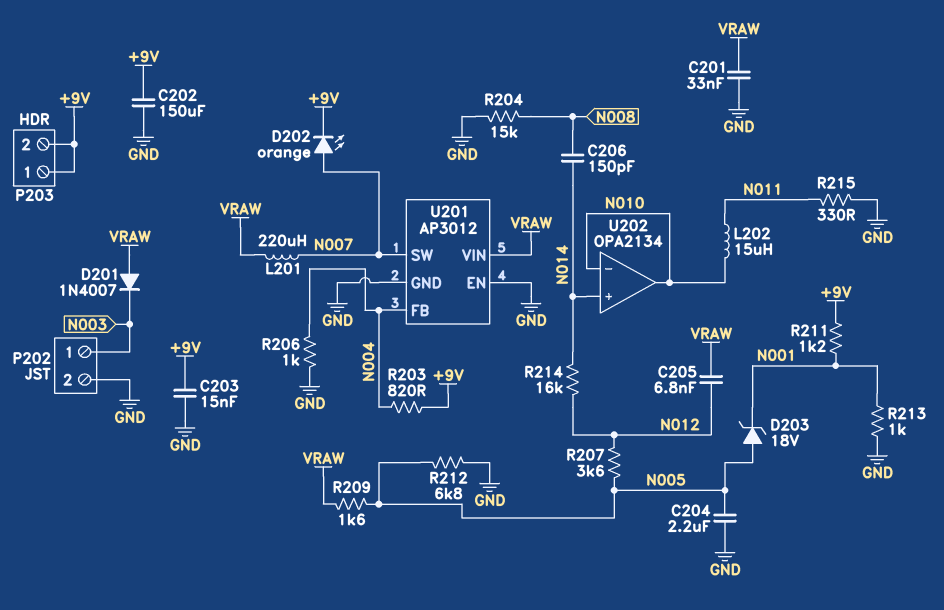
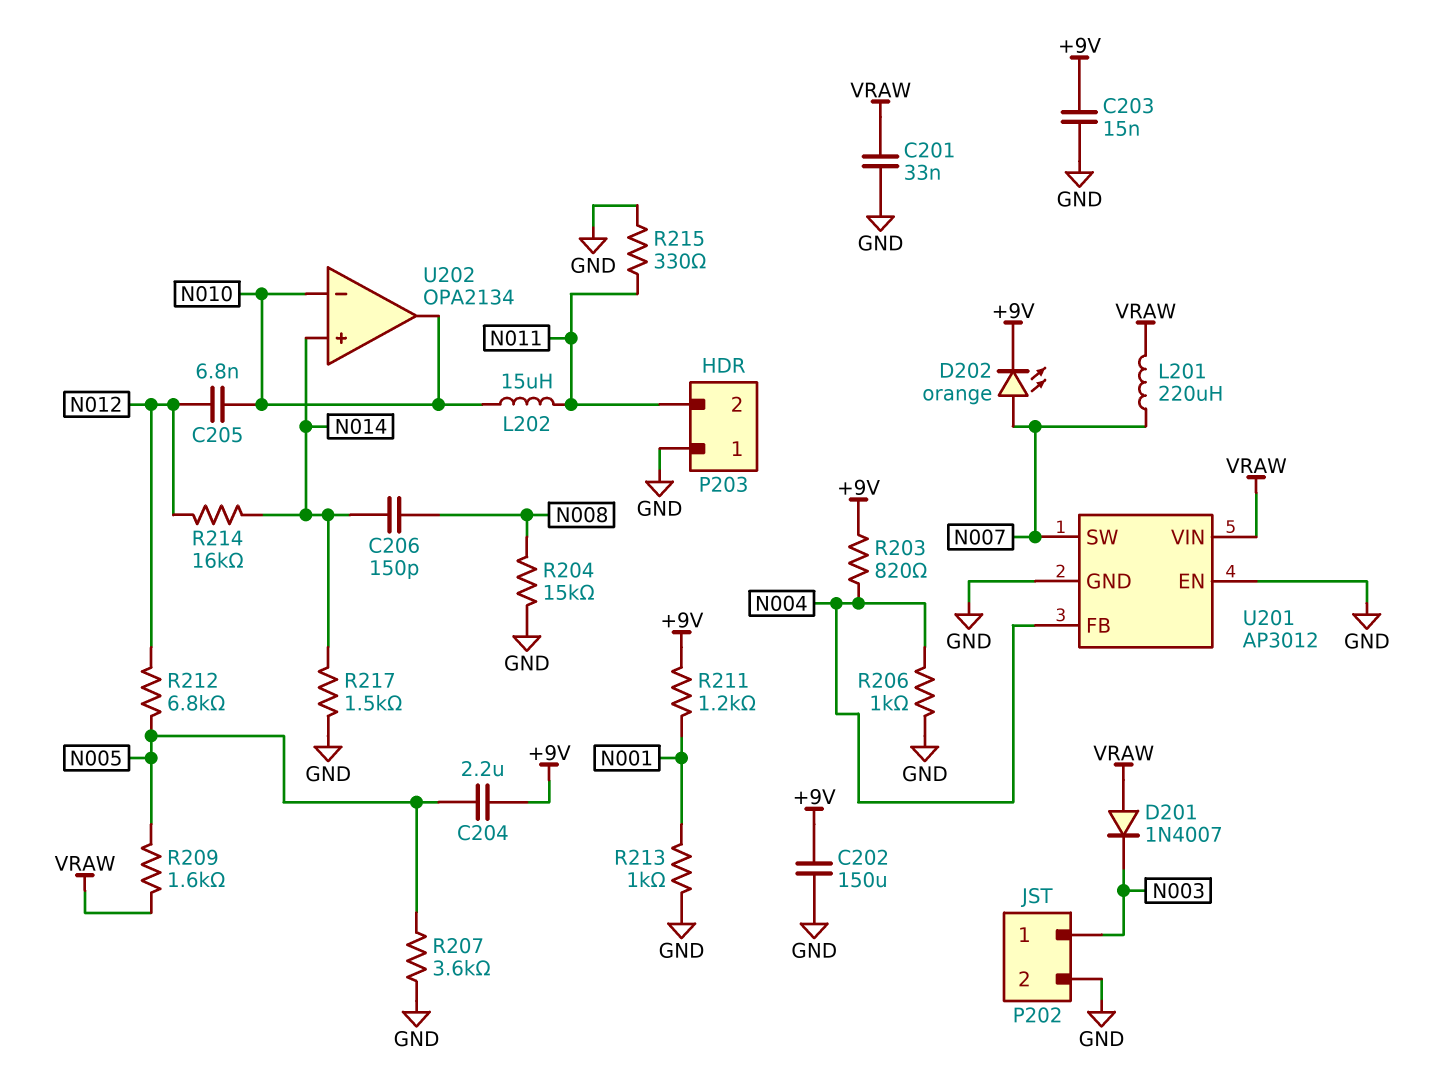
C204: 2.2uF (GND, N005) -> 2.2uF (+9V, N005)
C205: 6.8nF (N012, VRAW) -> 6.8nF (N010, N012)
D203: zener 18V (A N005, K N001) -> none
P203 pin 1: +9V -> GND
P203 pin 2: +9V -> N011
R207: 3.6k (N005, N012) -> 3.6k (GND, N005)
R212: 6.8k (GND, N005) -> 6.8k (N005, N012)
R217: none -> 1.5k (GND, N014)

